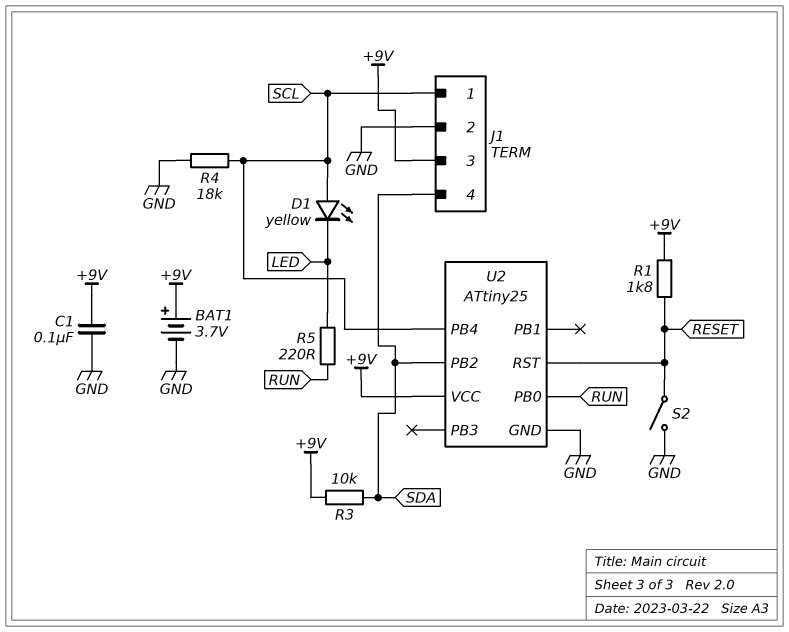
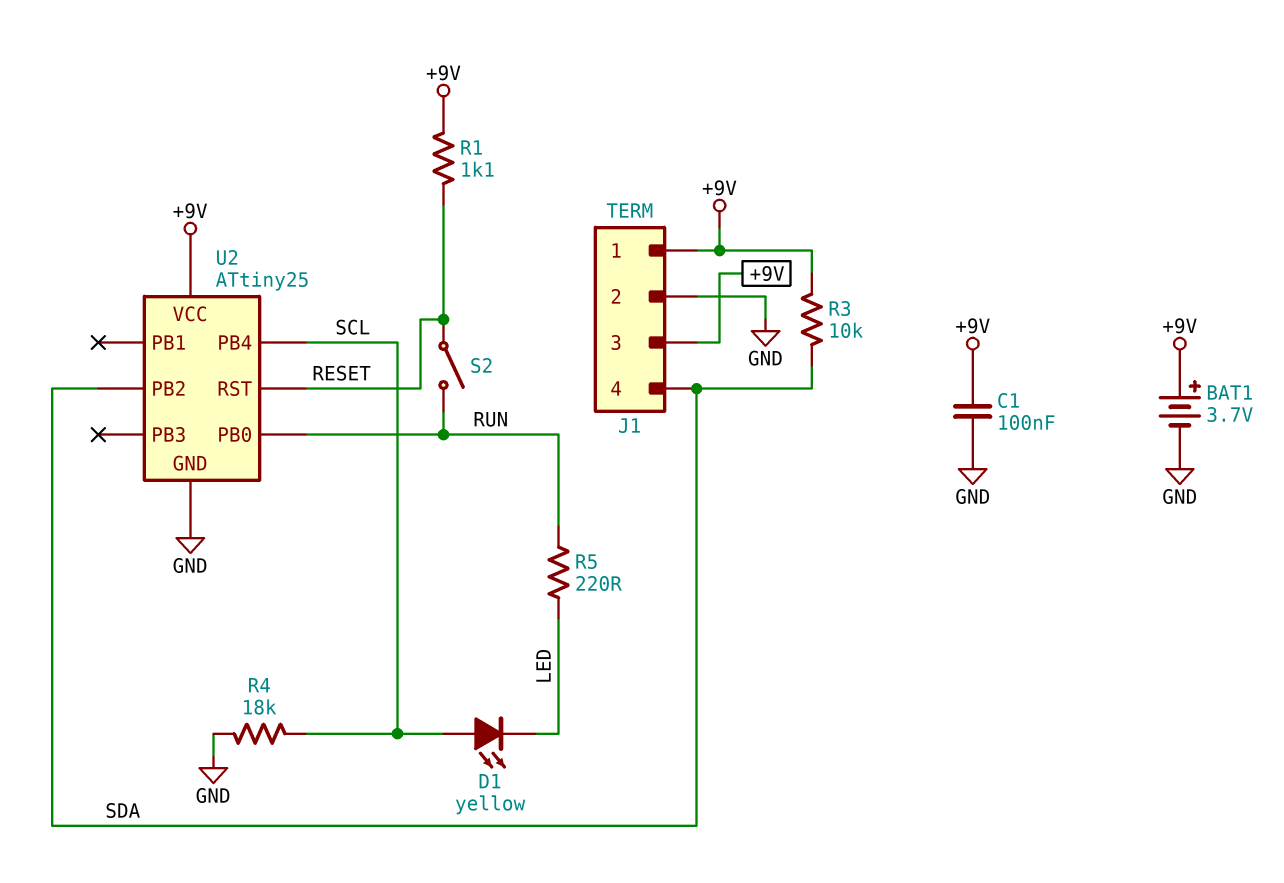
J1 pin 1: SCL -> +9V
R1: 1.8k (+9V, RESET) -> 1.1k (+9V, RESET)
S2: switch (GND, RESET) -> switch (RESET, RUN)

